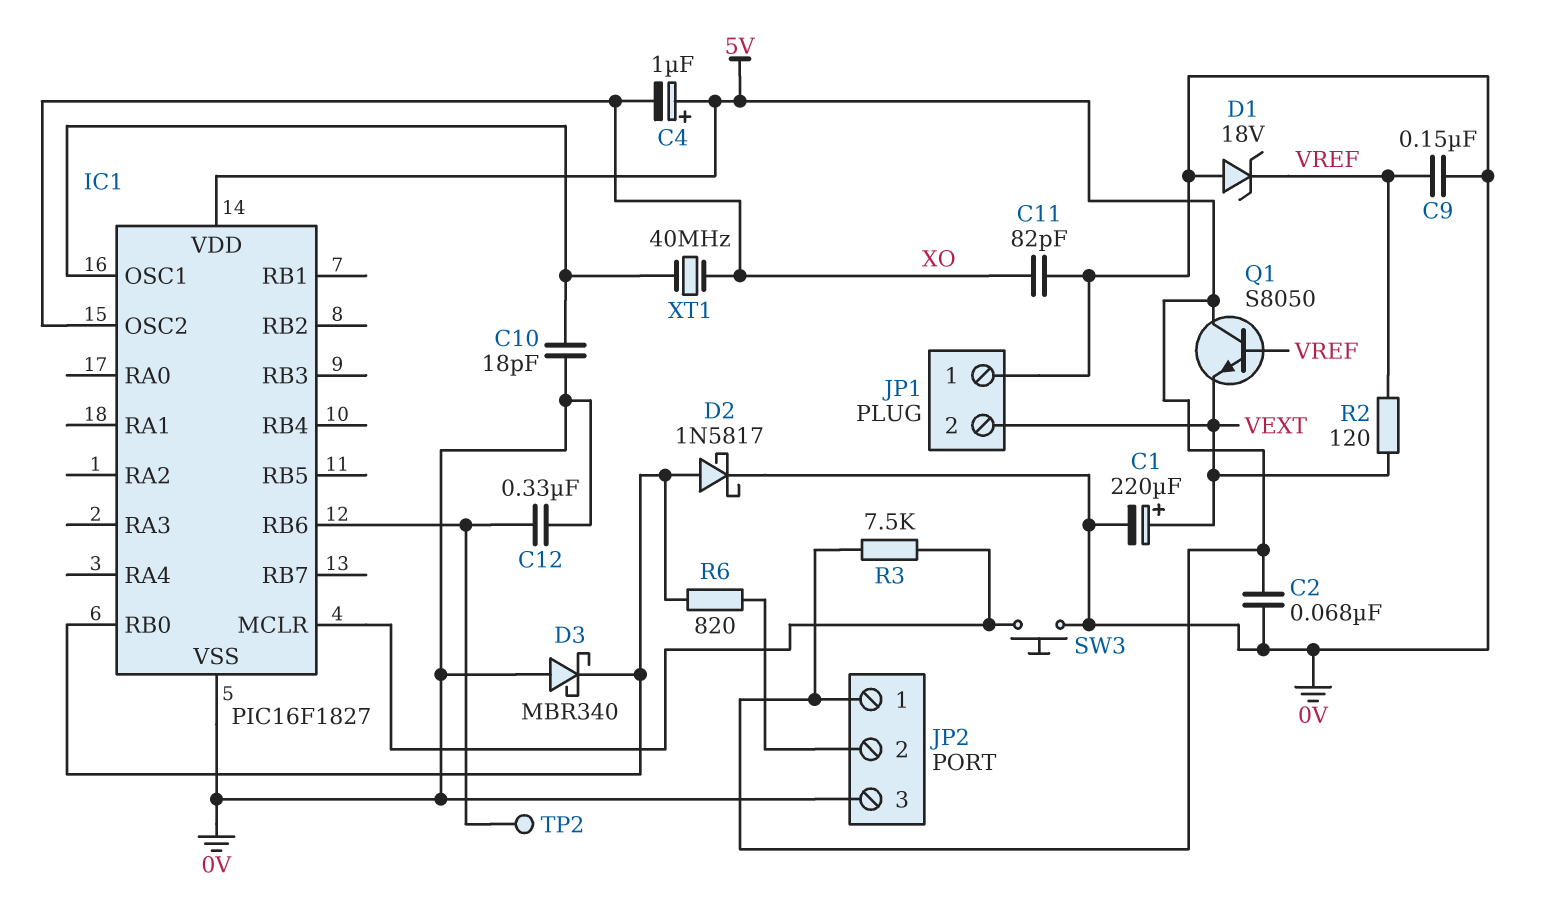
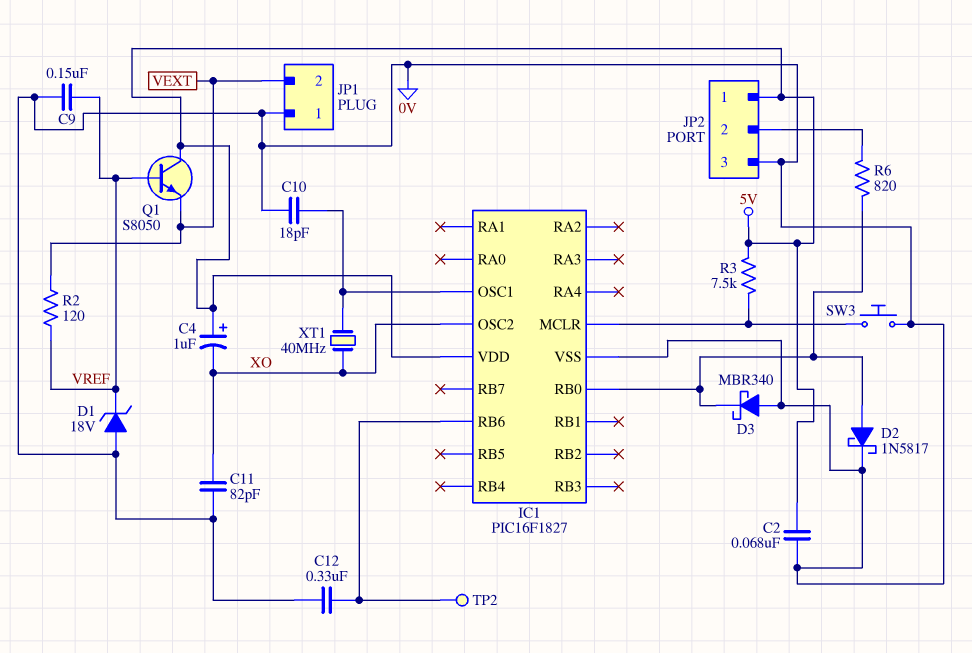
C1: 220uF (plus VEXT, minus 0V) -> none

